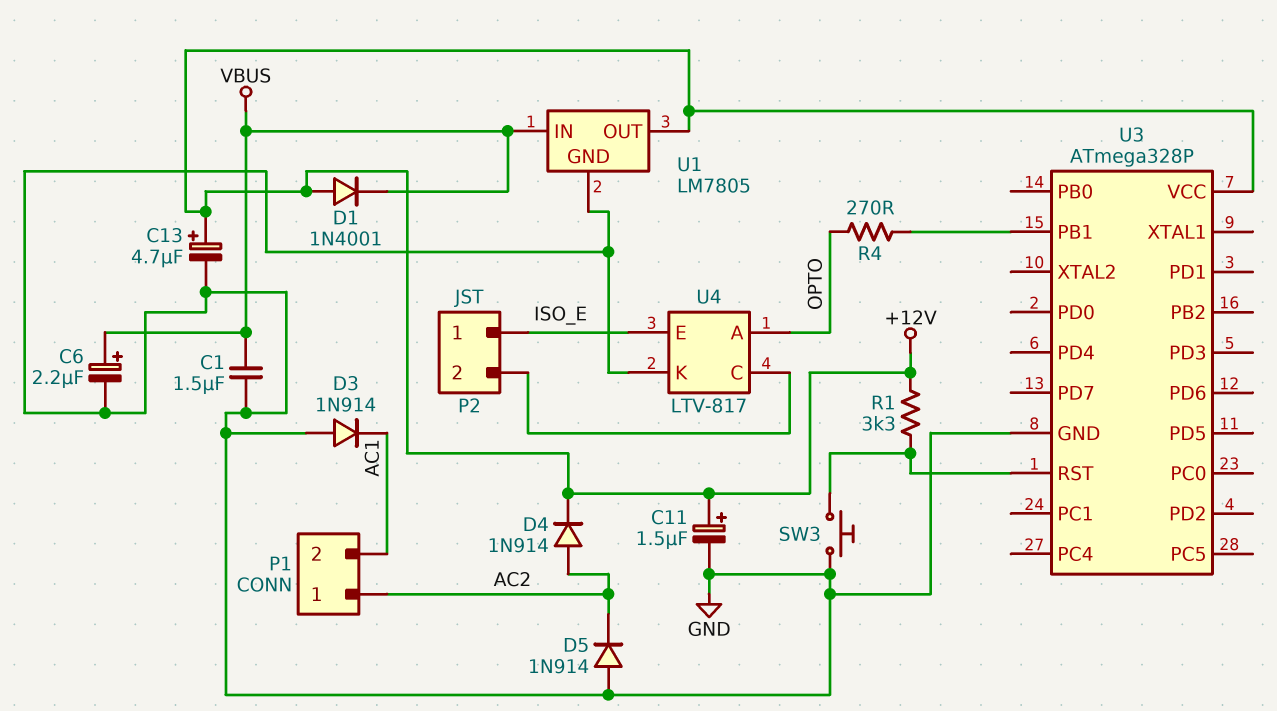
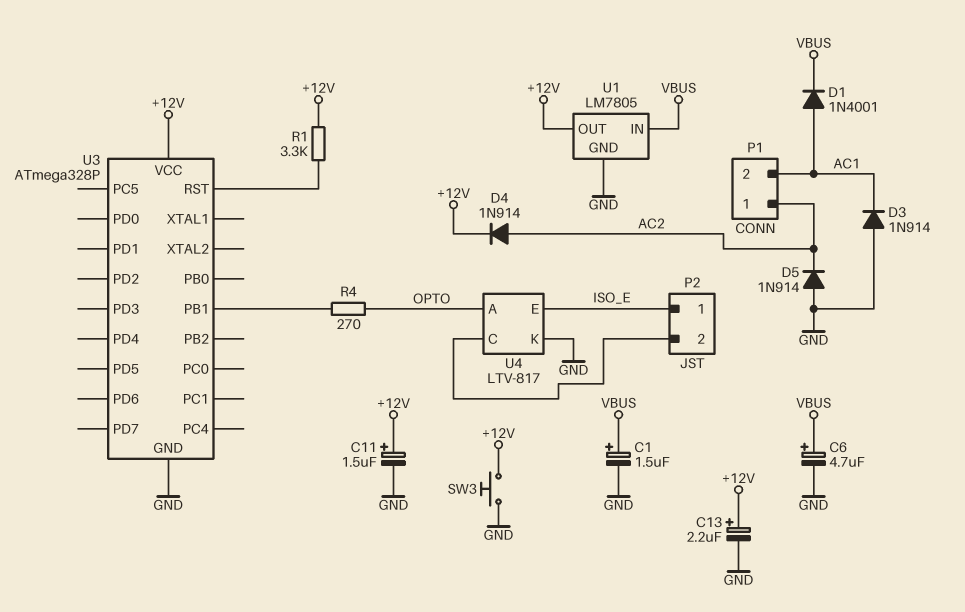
C1: 1.5uF (GND, VBUS) -> 1.5uF (plus VBUS, minus GND)
C6: 2.2uF (plus VBUS, minus GND) -> 4.7uF (plus VBUS, minus GND)
C13: 4.7uF (plus +12V, minus GND) -> 2.2uF (plus +12V, minus GND)
D1: diode 1N4001 (A +12V, K VBUS) -> diode 1N4001 (A AC1, K VBUS)
SW3: button (GND, U3/RST) -> button (+12V, GND)

